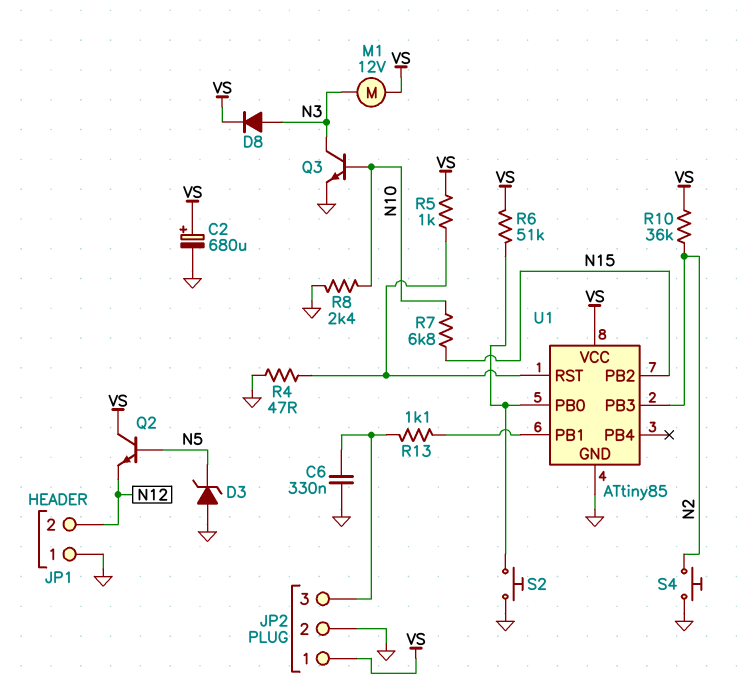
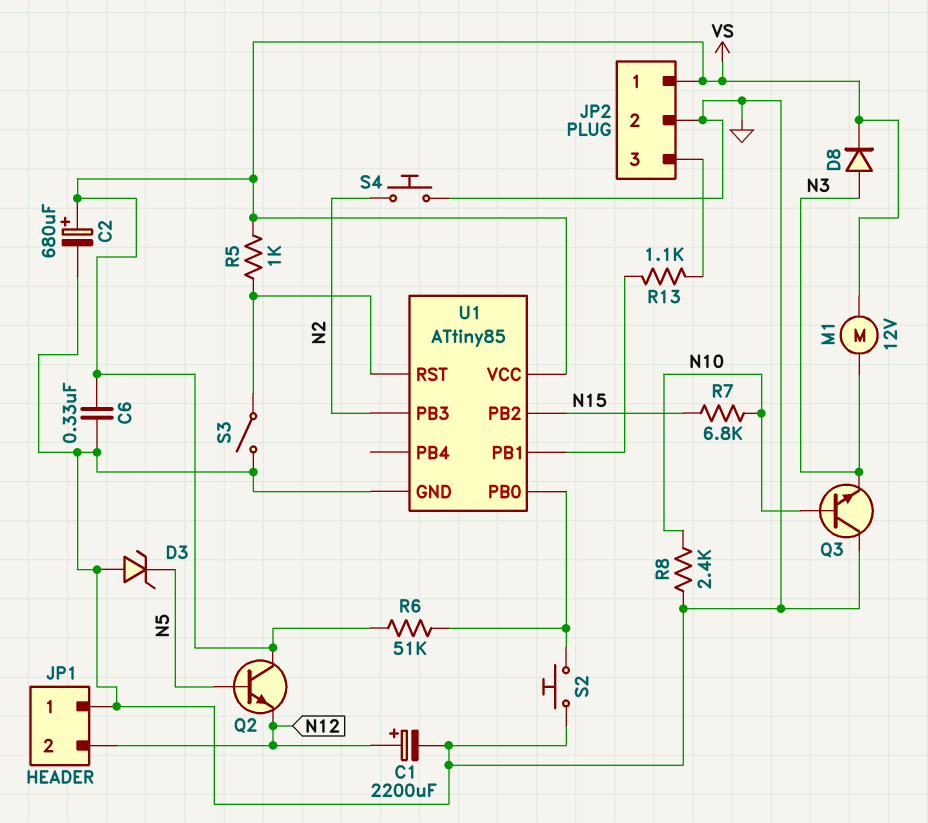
C1: none -> 2200uF (plus N12, minus GND)
C6: 330nF (GND, JP2/3) -> 330nF (GND, VS)
Q3: NPN (B N10, C N3, E GND) -> NPN (B N10, C GND, E N3)
R4: 47 (GND, U1/RST) -> none
R10: 36k (N2, VS) -> none
S3: none -> switch (GND, U1/RST)

